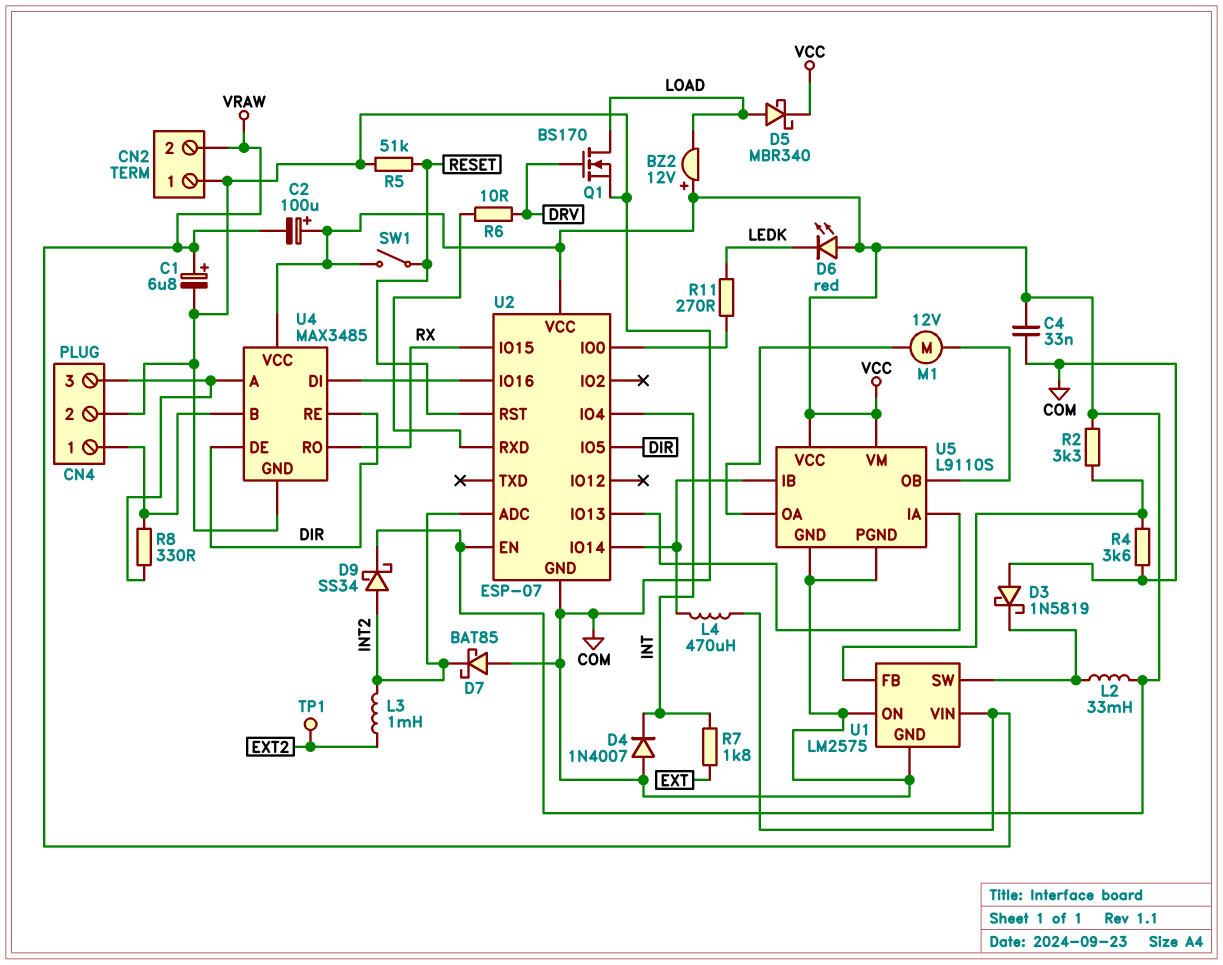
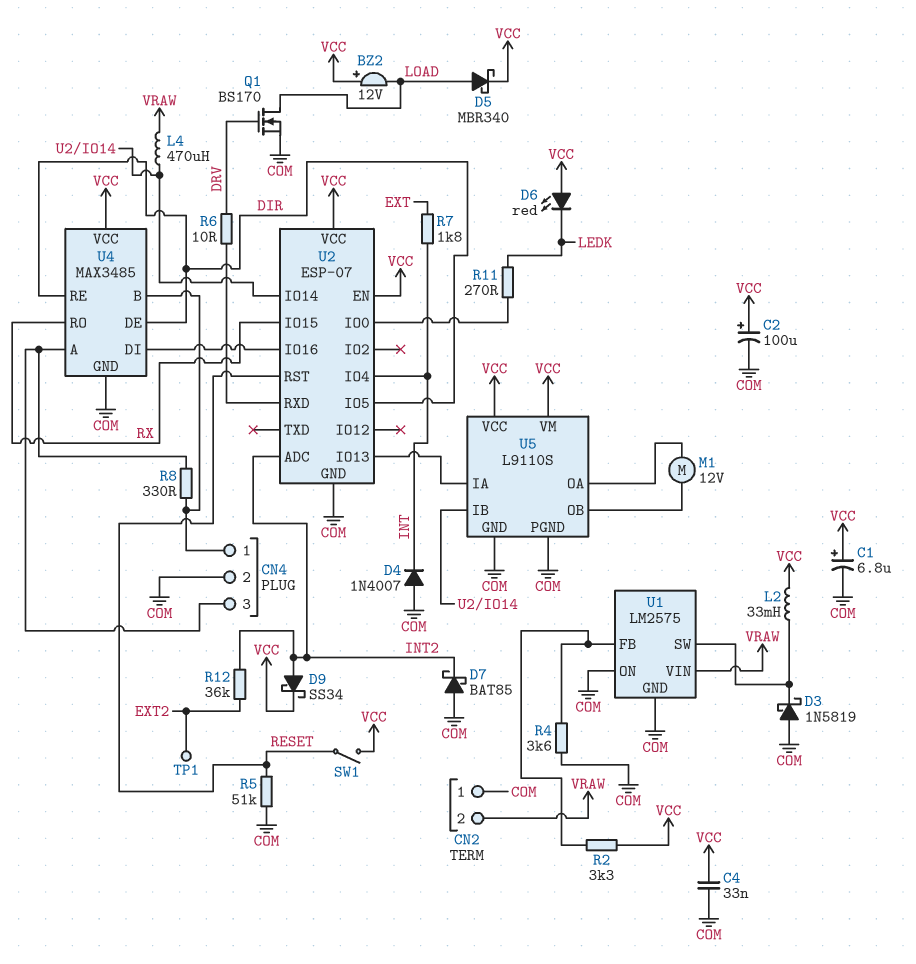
C1: 6.8uF (plus VRAW, minus COM) -> 6.8uF (plus VCC, minus COM)
C2: 100uF (plus VCC, minus VRAW) -> 100uF (plus VCC, minus COM)
L3: 1mH (EXT2, INT2) -> none
R12: none -> 36k (EXT2, INT2)

